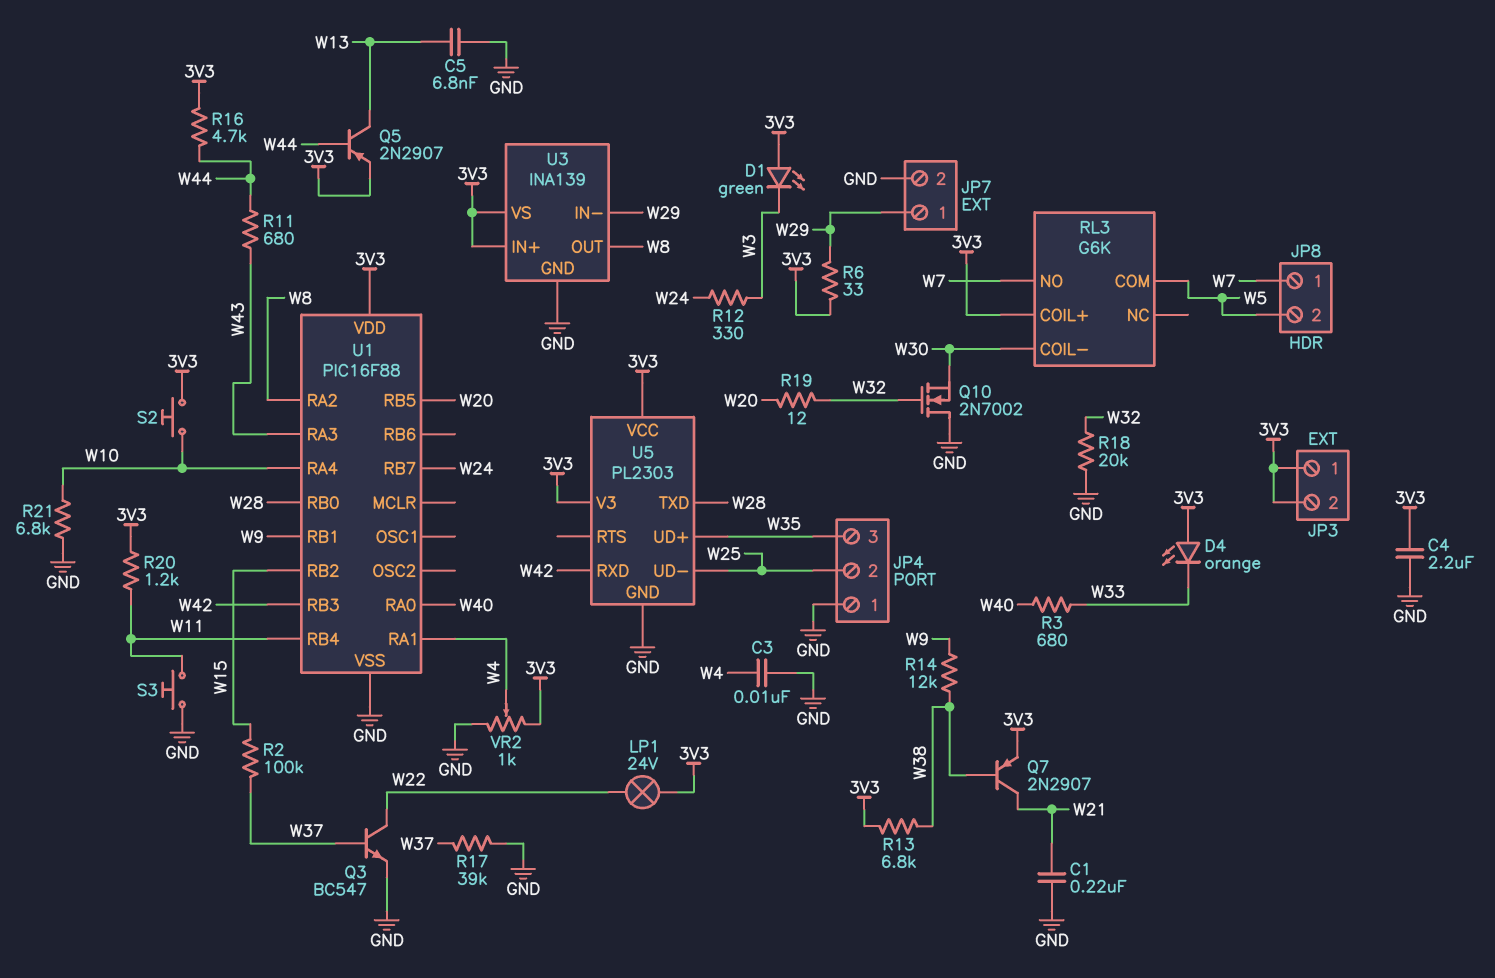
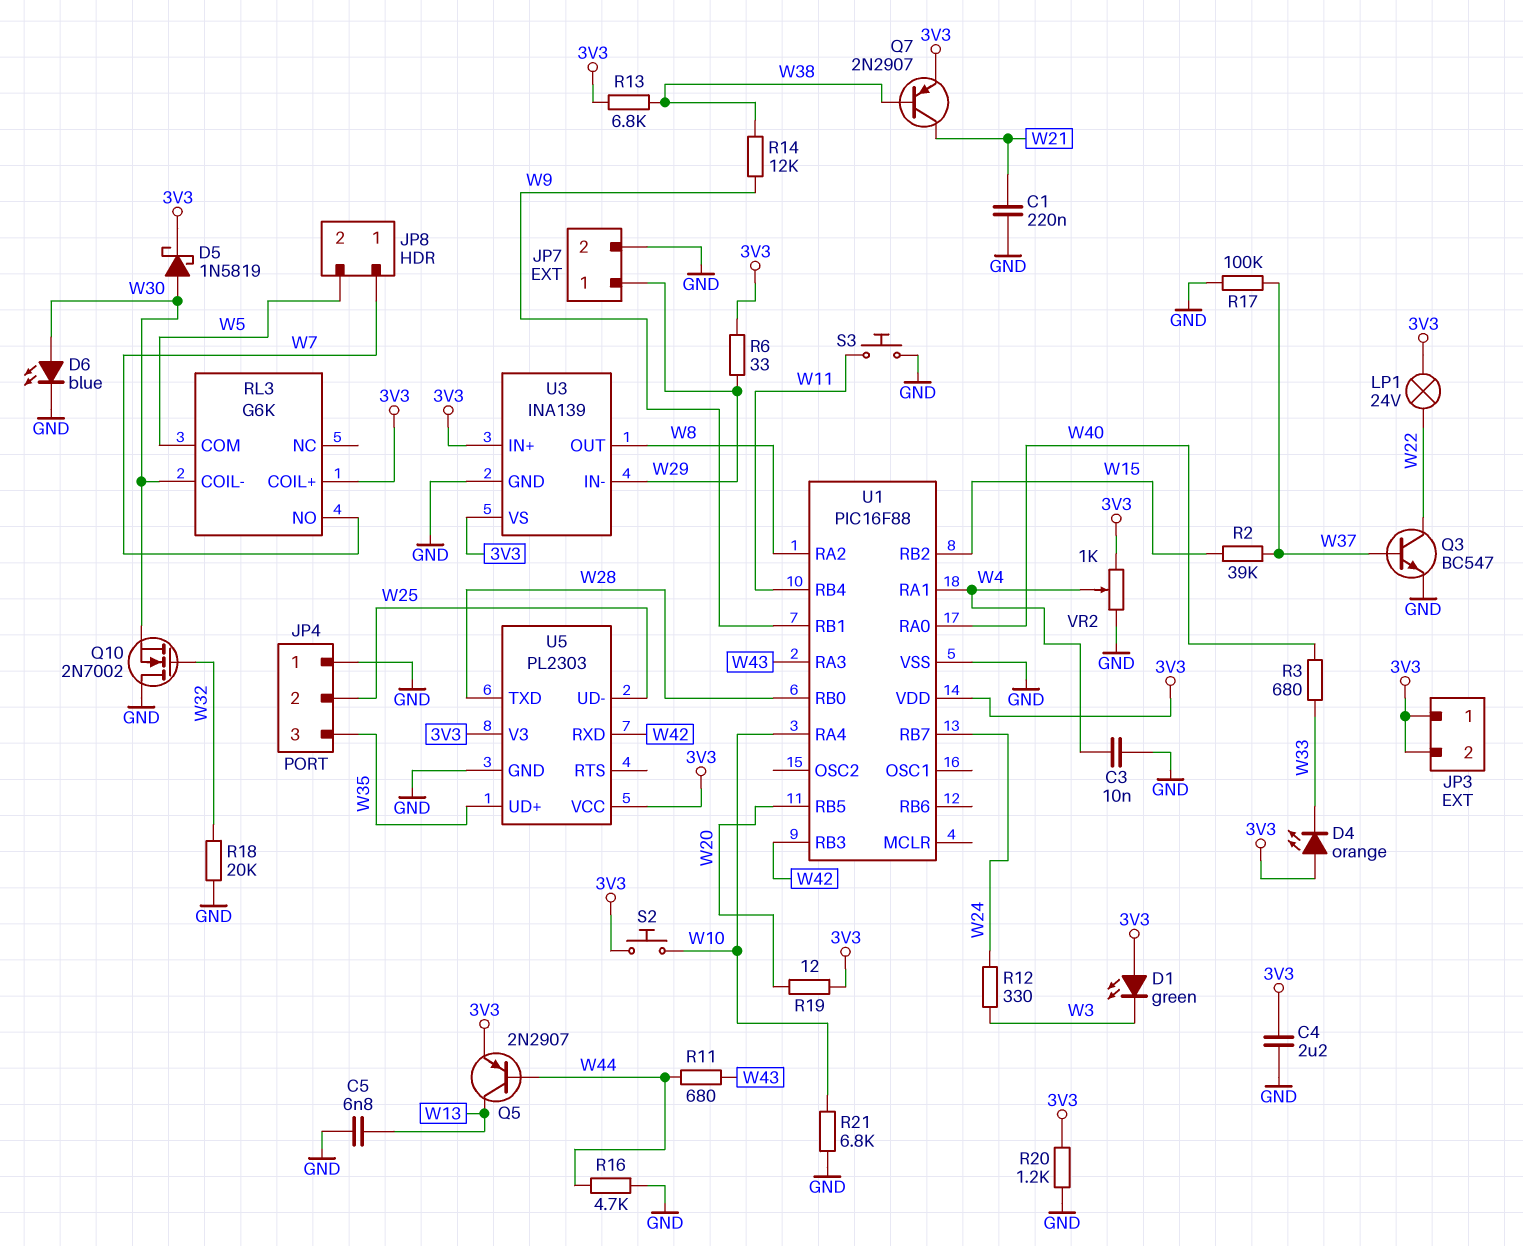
D5: none -> schottky 1N5819 (A W30, K 3V3)
D6: none -> LED blue (A W30, K GND)
R2: 100k (W15, W37) -> 39k (W15, W37)
R16: 4.7k (3V3, W44) -> 4.7k (GND, W44)
R17: 39k (GND, W37) -> 100k (GND, W37)
R19: 12 (W20, W32) -> 12 (3V3, W20)
R20: 1.2k (3V3, W11) -> 1.2k (3V3, GND)

